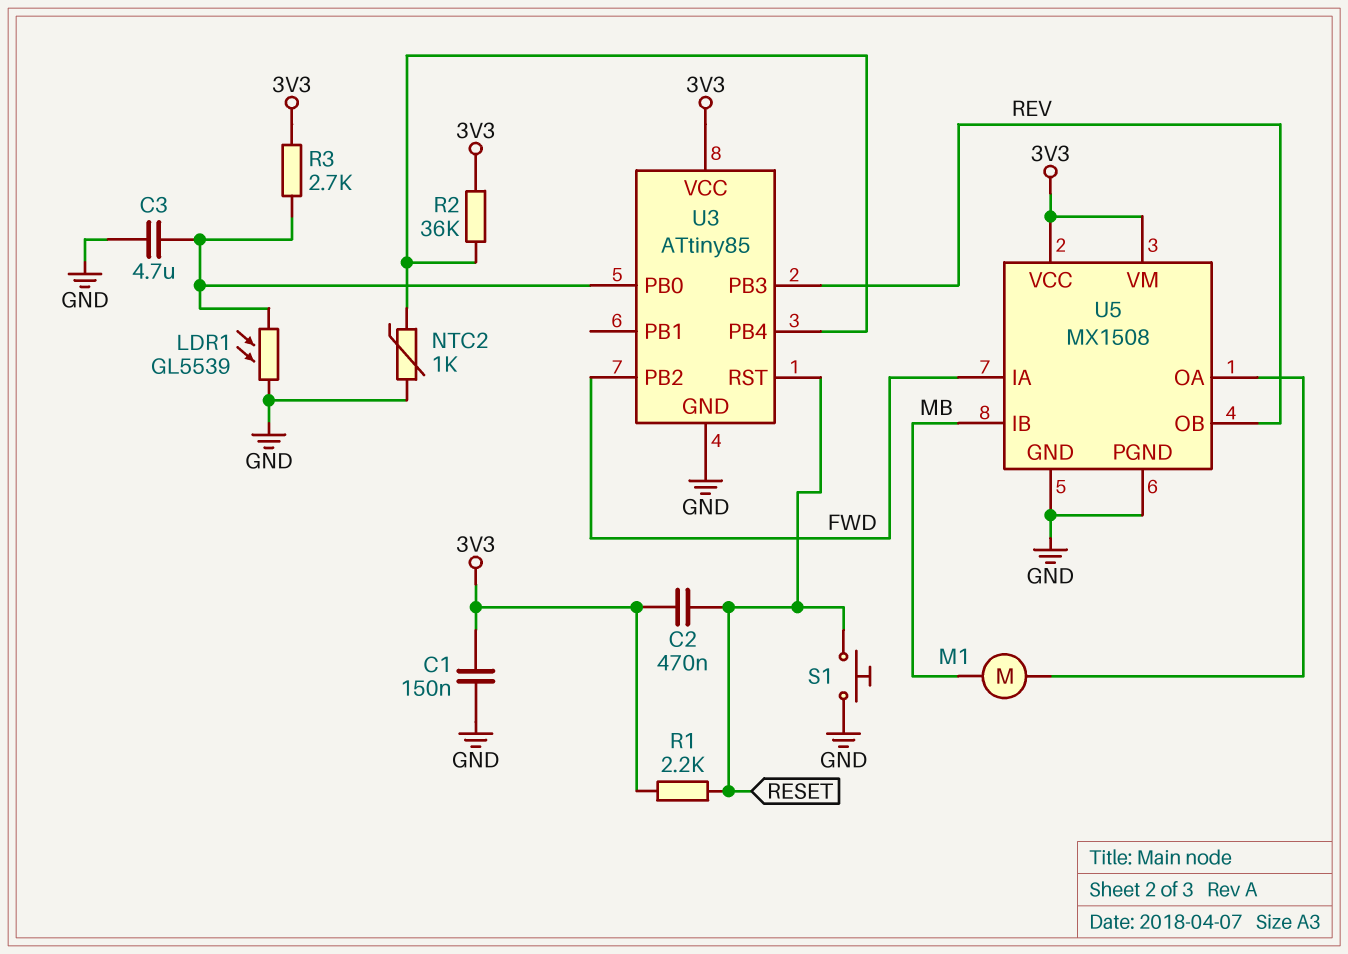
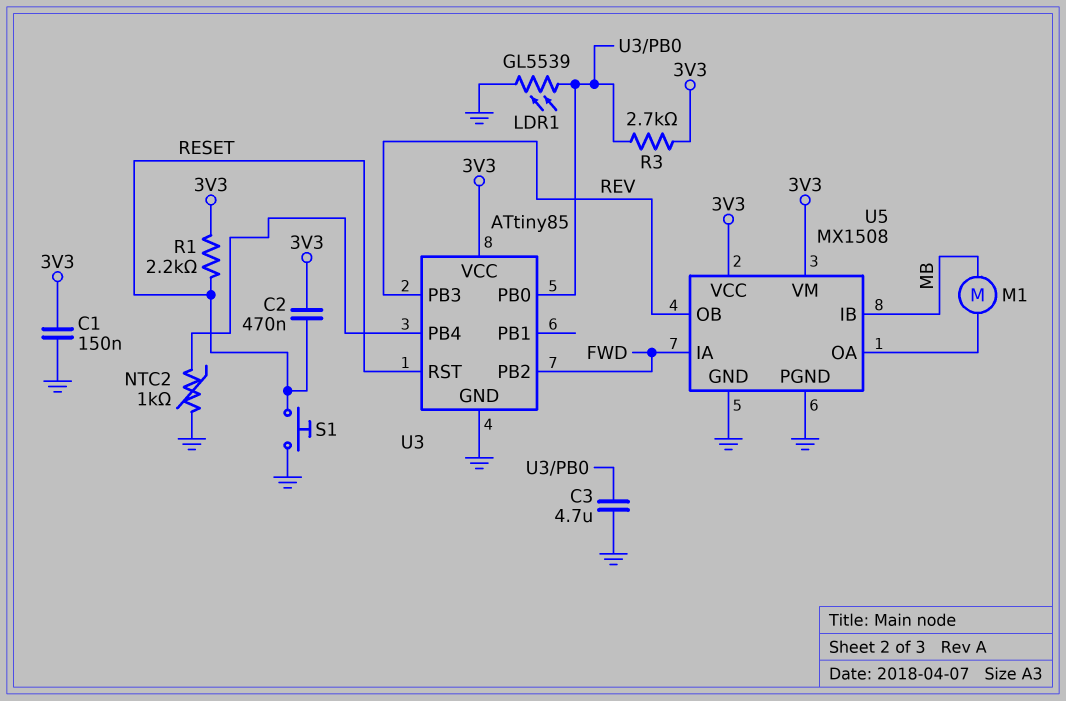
R2: 36k (3V3, U3/PB4) -> none

